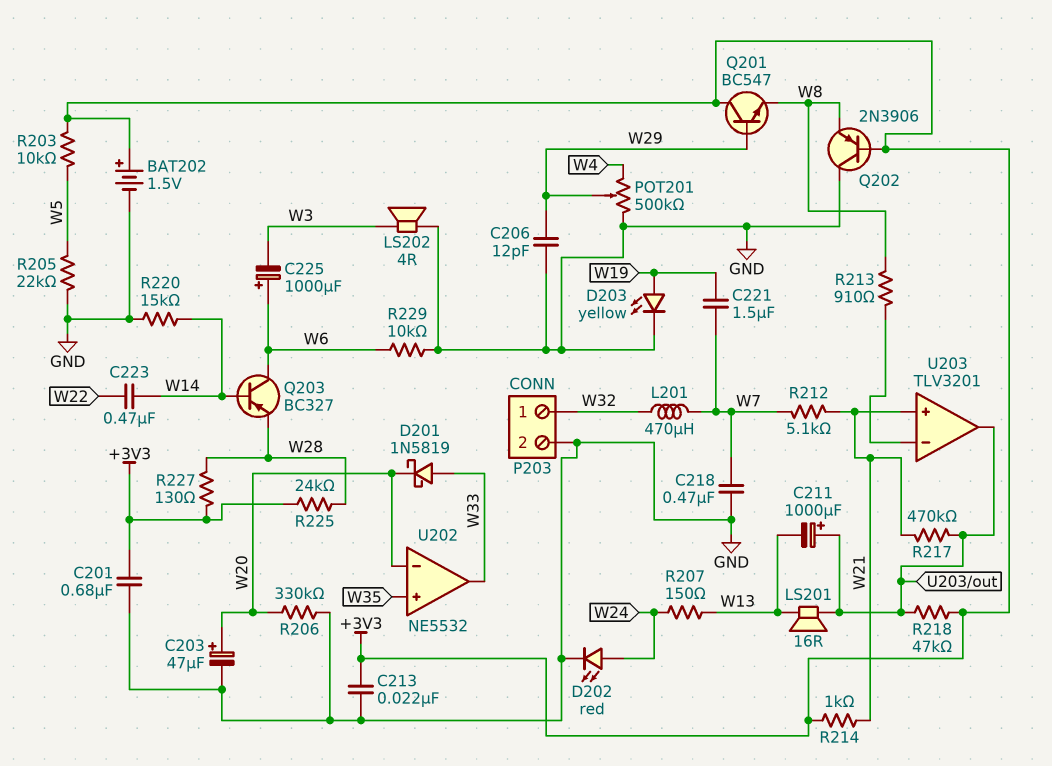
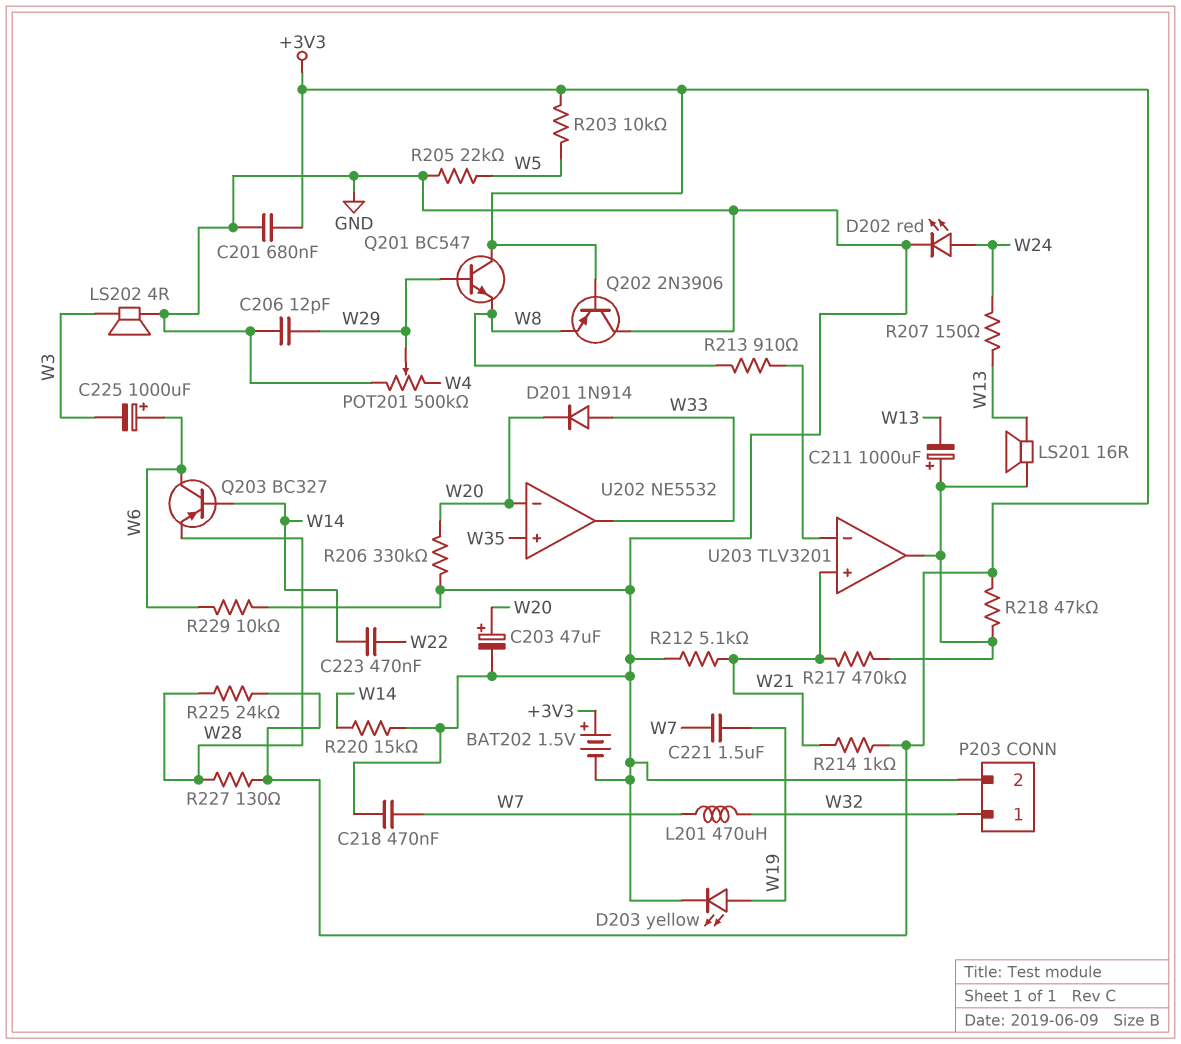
C213: 22nF (+3V3, GND) -> none
D201: schottky 1N5819 (A W33, K W20) -> diode 1N914 (A W33, K W20)
R212: 5.1k (W7, W21) -> 5.1k (GND, W21)

